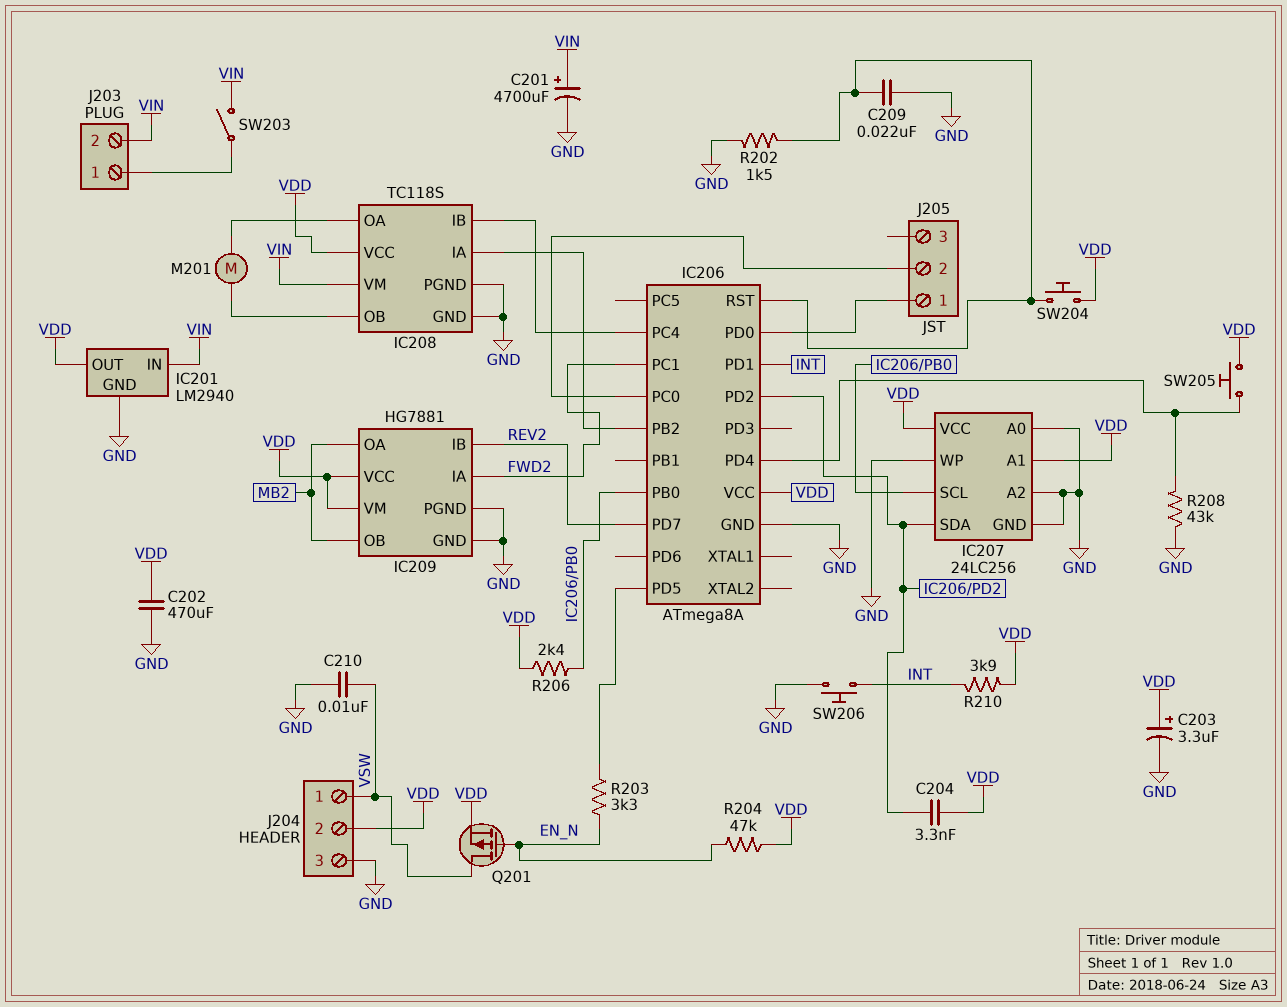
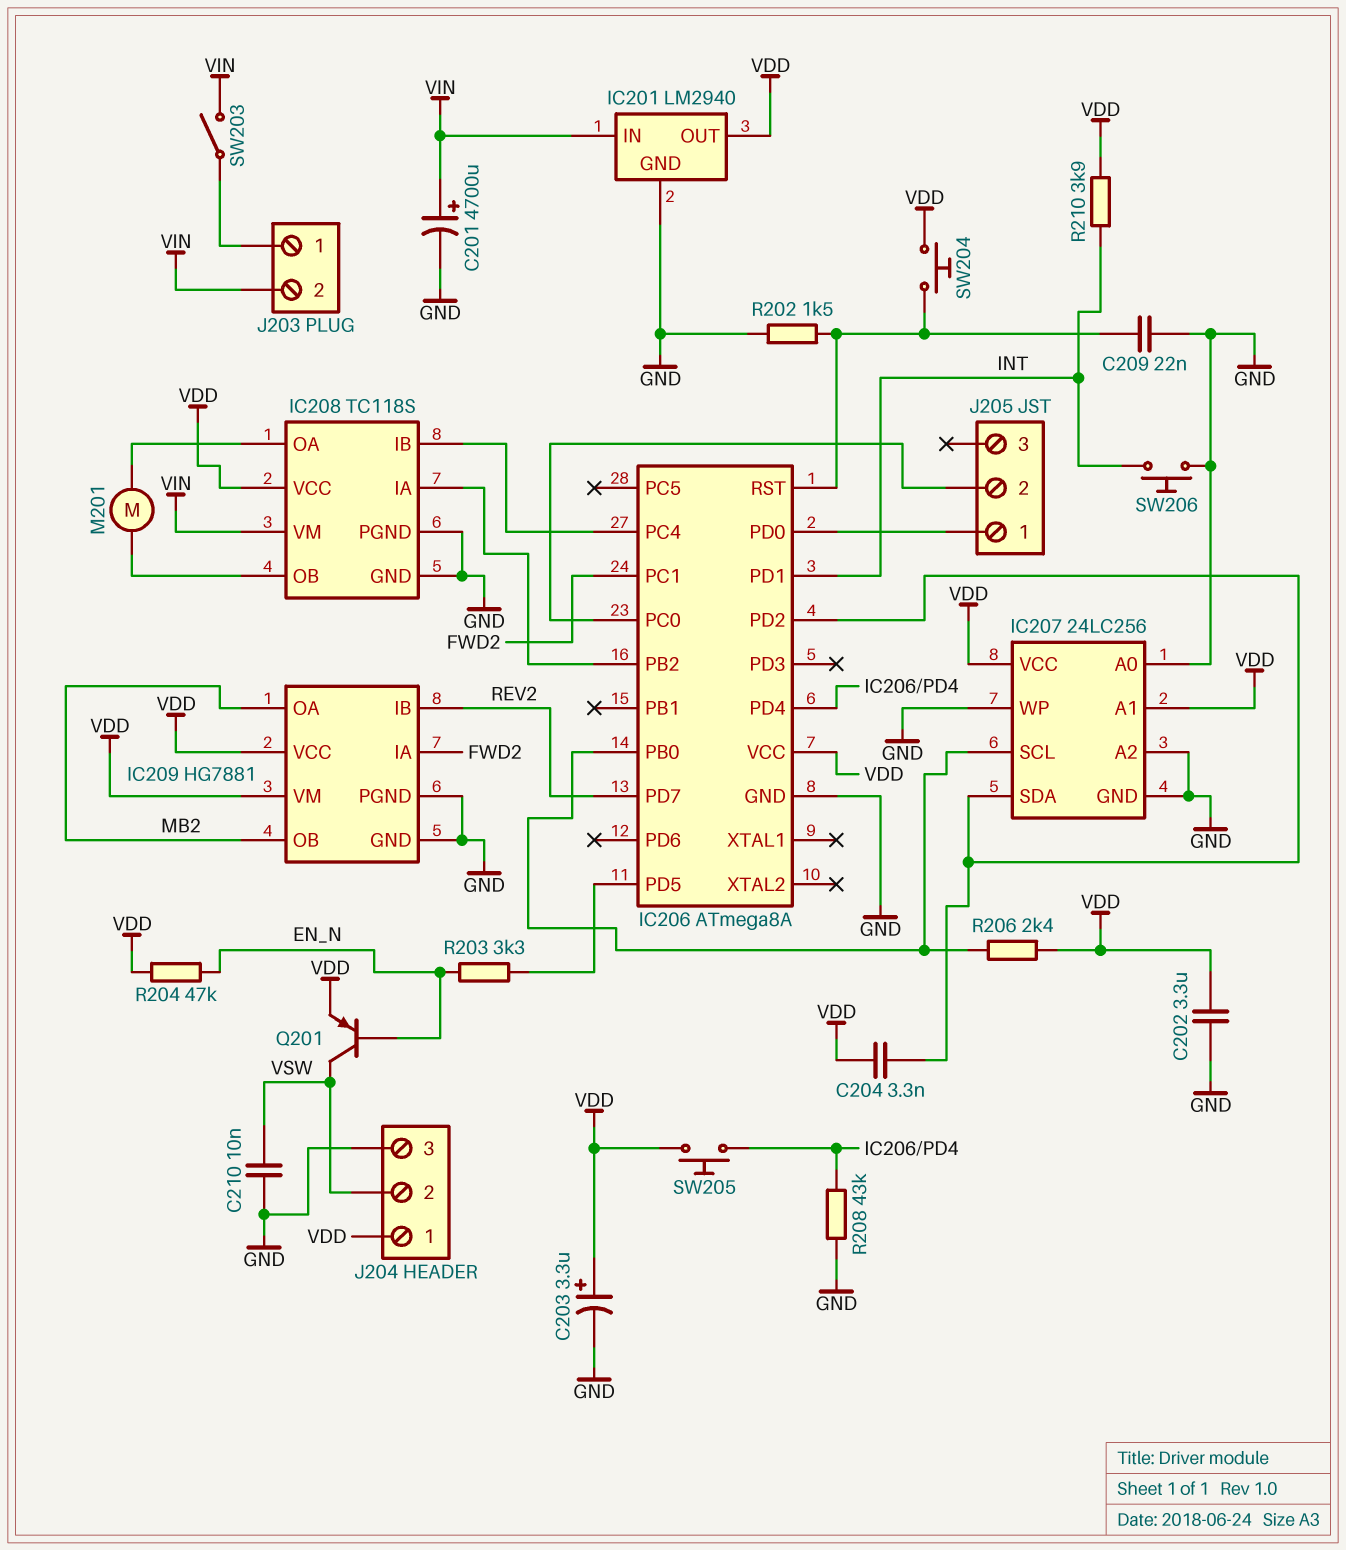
C202: 470uF (GND, VDD) -> 3.3uF (GND, VDD)
J204 pin 1: VSW -> VDD
J204 pin 2: VDD -> VSW
Q201: PMOS (G EN_N, D VSW, S VDD) -> PNP (B EN_N, C VSW, E VDD)

